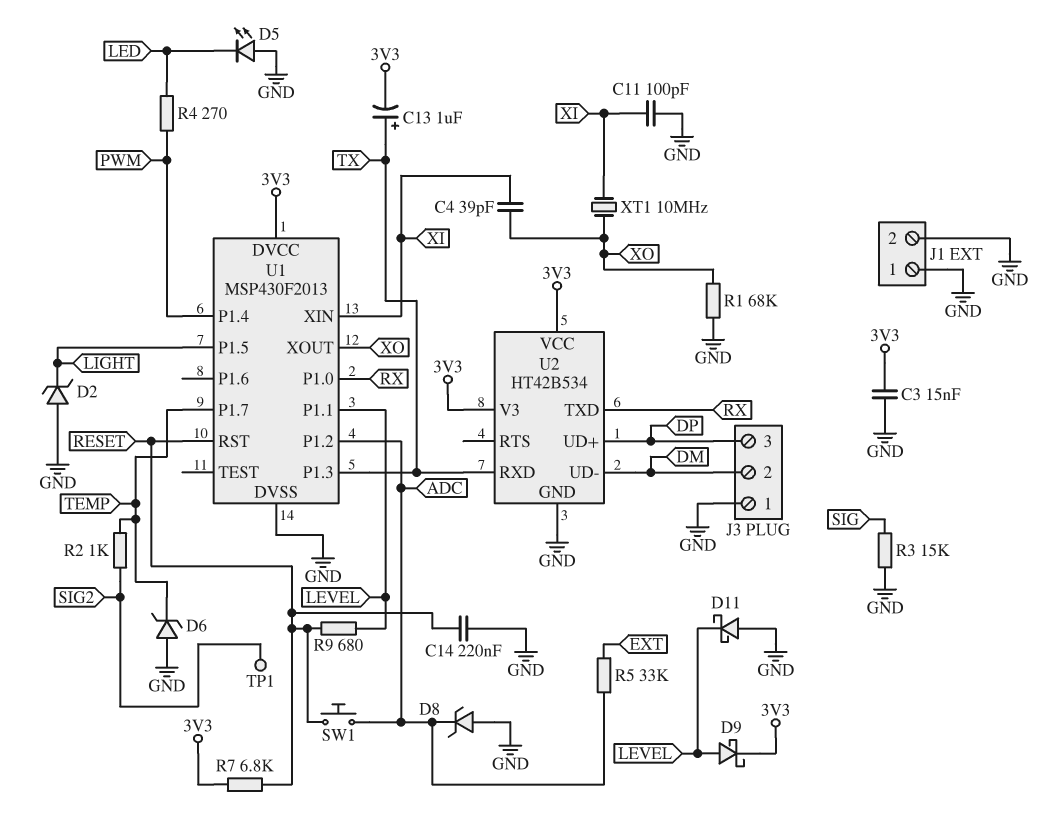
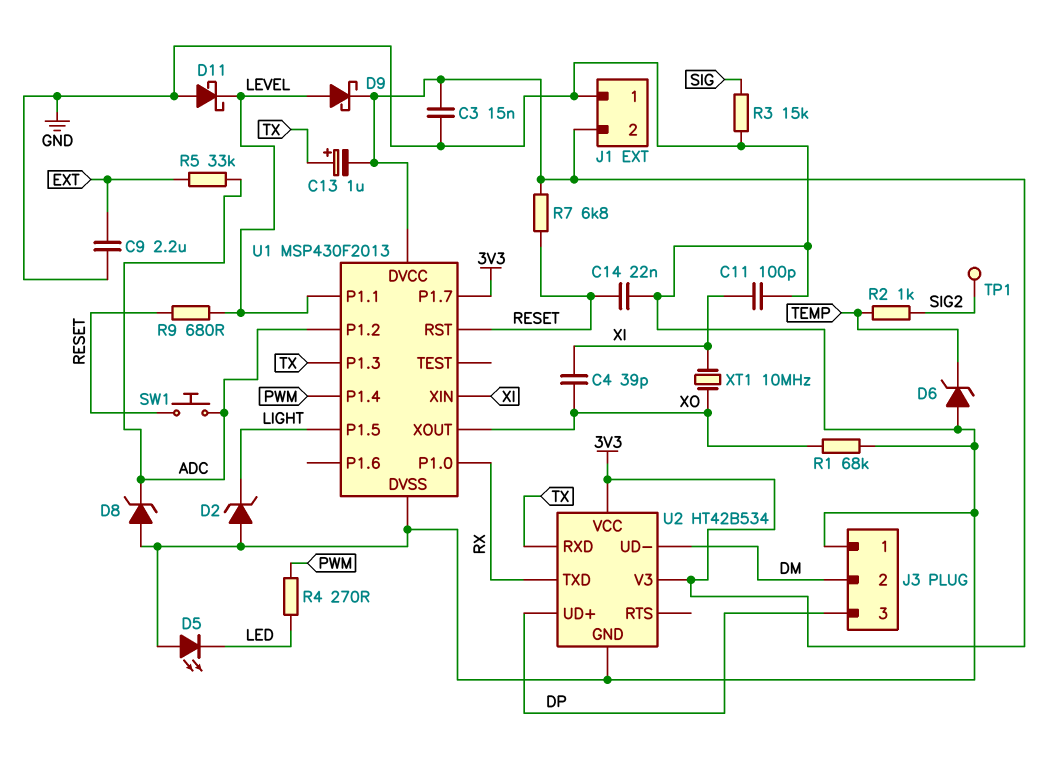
C9: none -> 2.2uF (EXT, GND)
C14: 220nF (GND, RESET) -> 22nF (GND, RESET)
J1 pin 2: GND -> 3V3
U1 pin P1.7: TEMP -> 3V3

